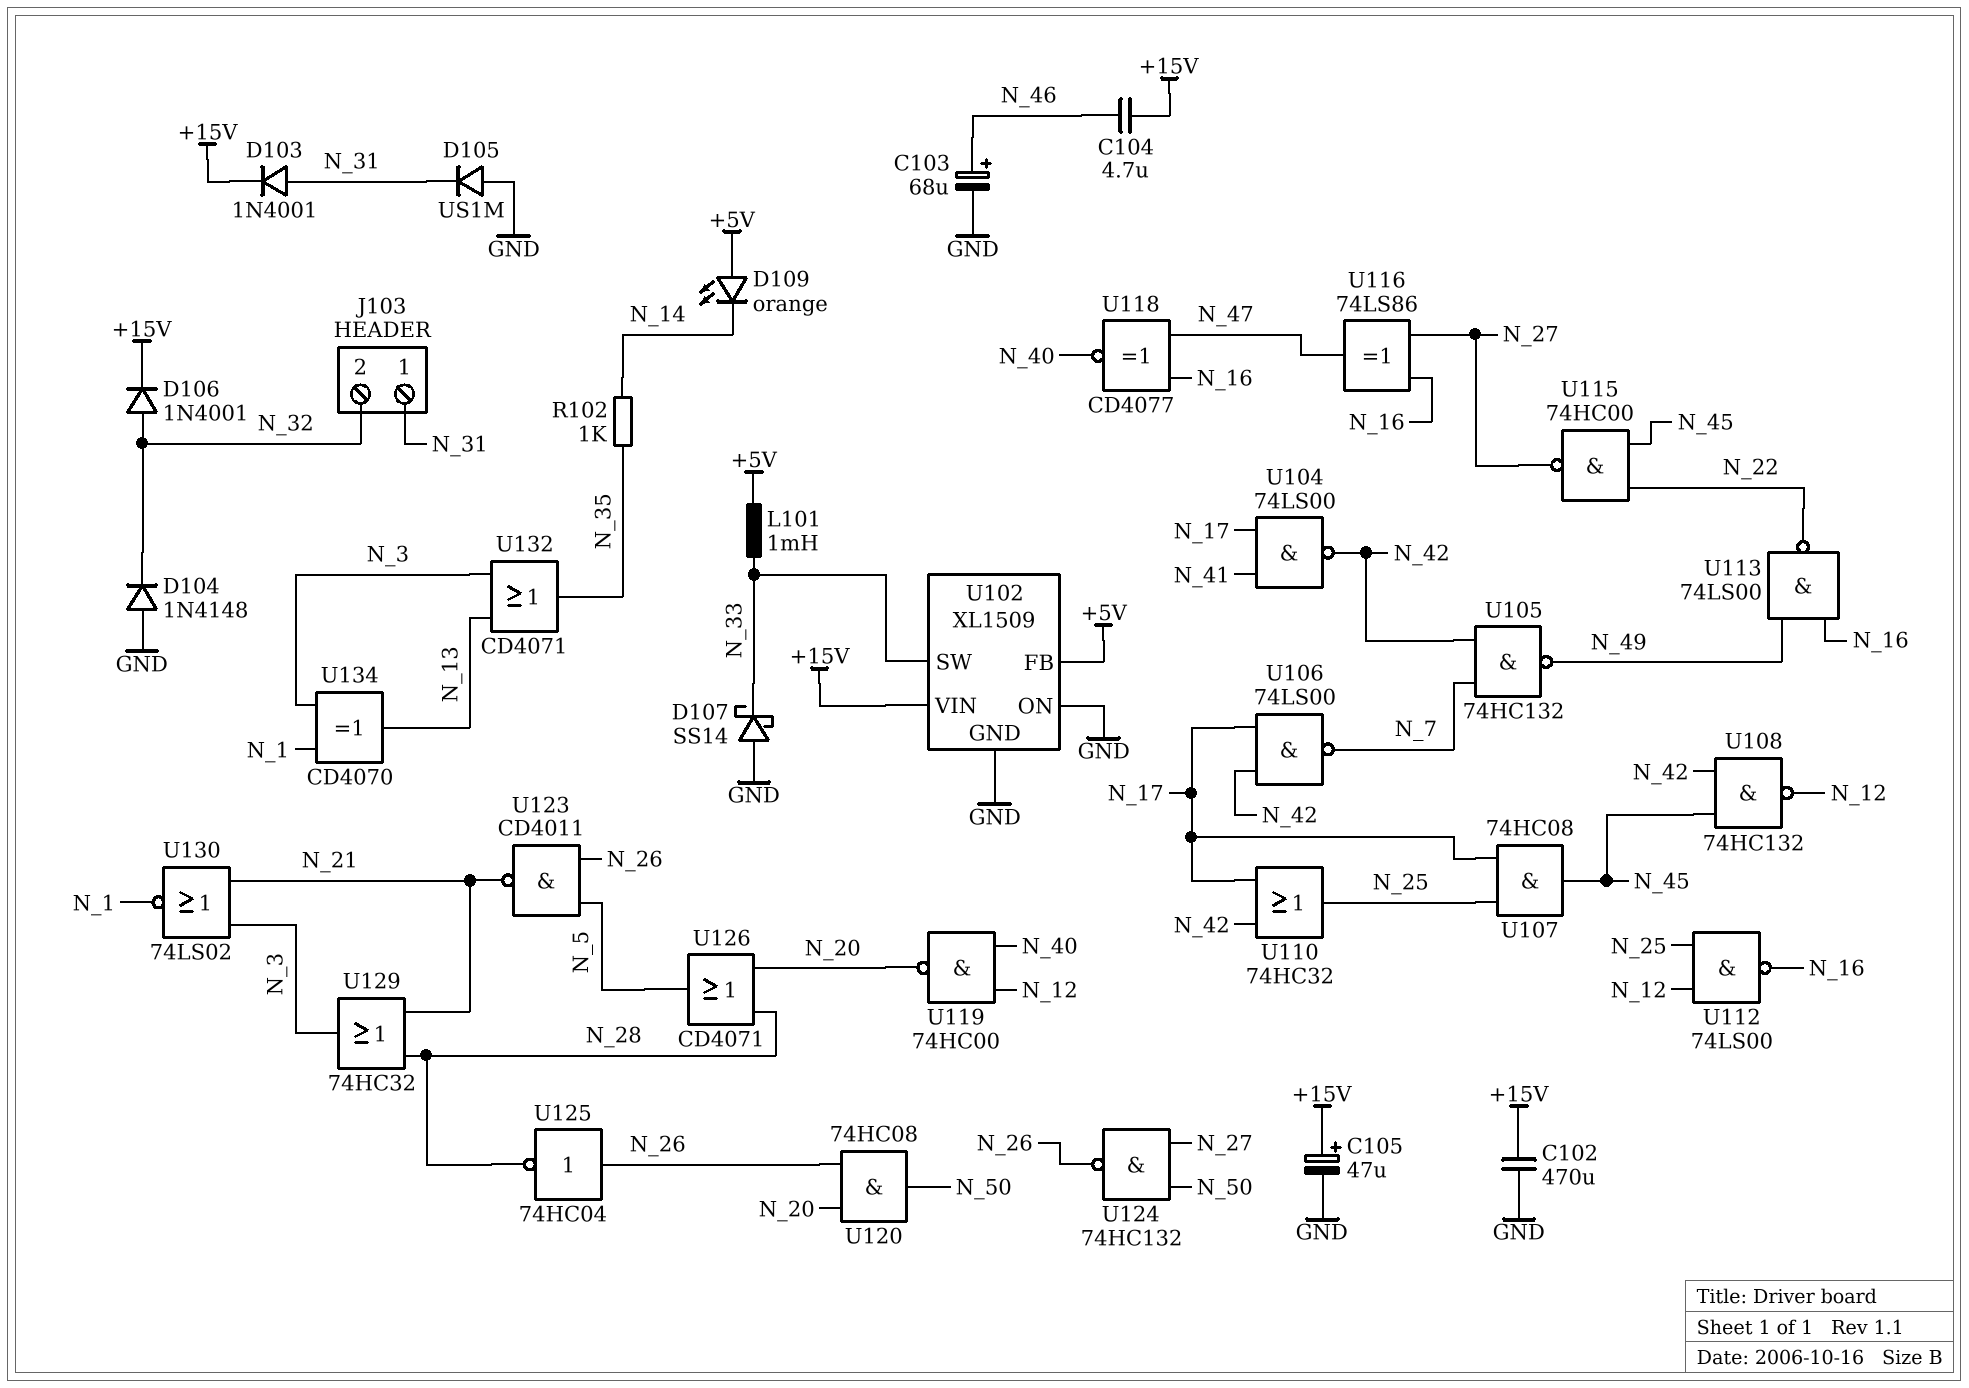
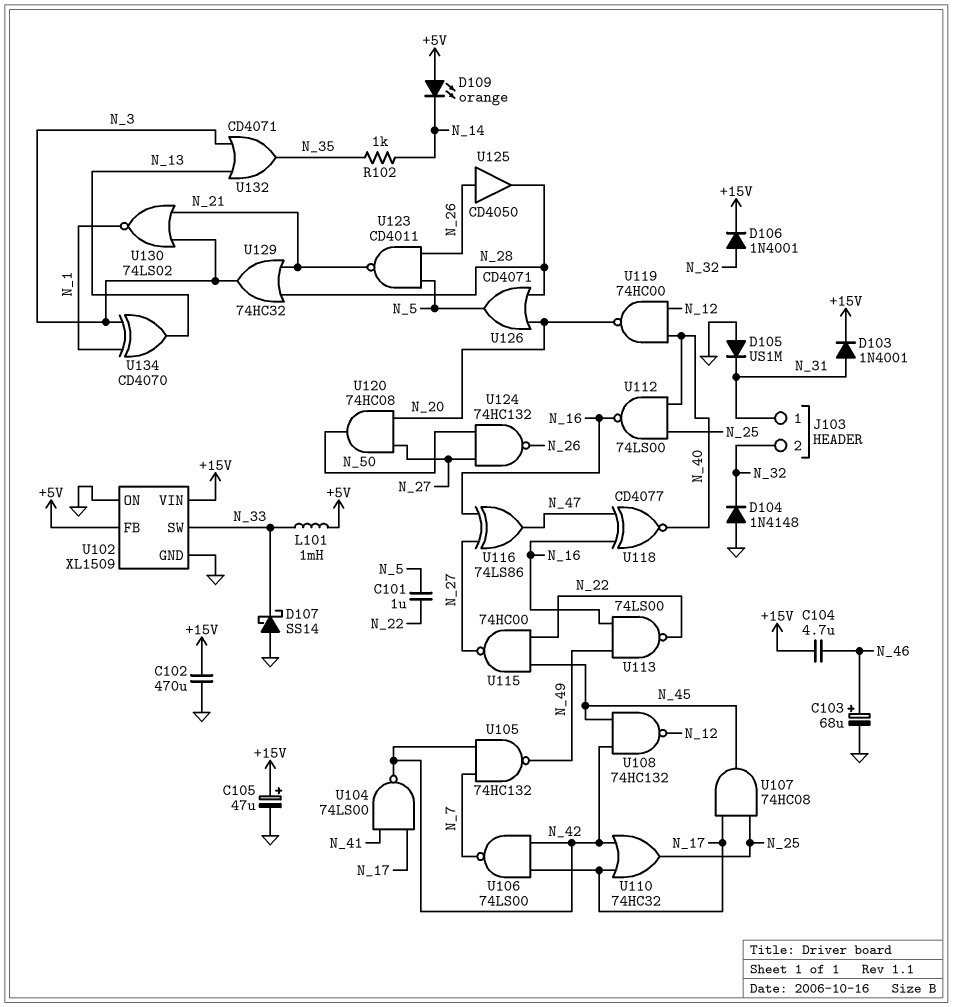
C101: none -> 1uF (N_5, N_22)
U112: NAND 74LS00 (in N_12, in N_25, out N_16) -> NAND 74LS00 (in N_25, in N_40, out N_16)
U120: AND 74HC08 (in N_20, in N_26, out N_50) -> AND 74HC08 (in N_20, in N_27, out N_50)
U125: NOT 74HC04 (in N_26, out N_28) -> buffer CD4050 (in N_26, out N_28)

